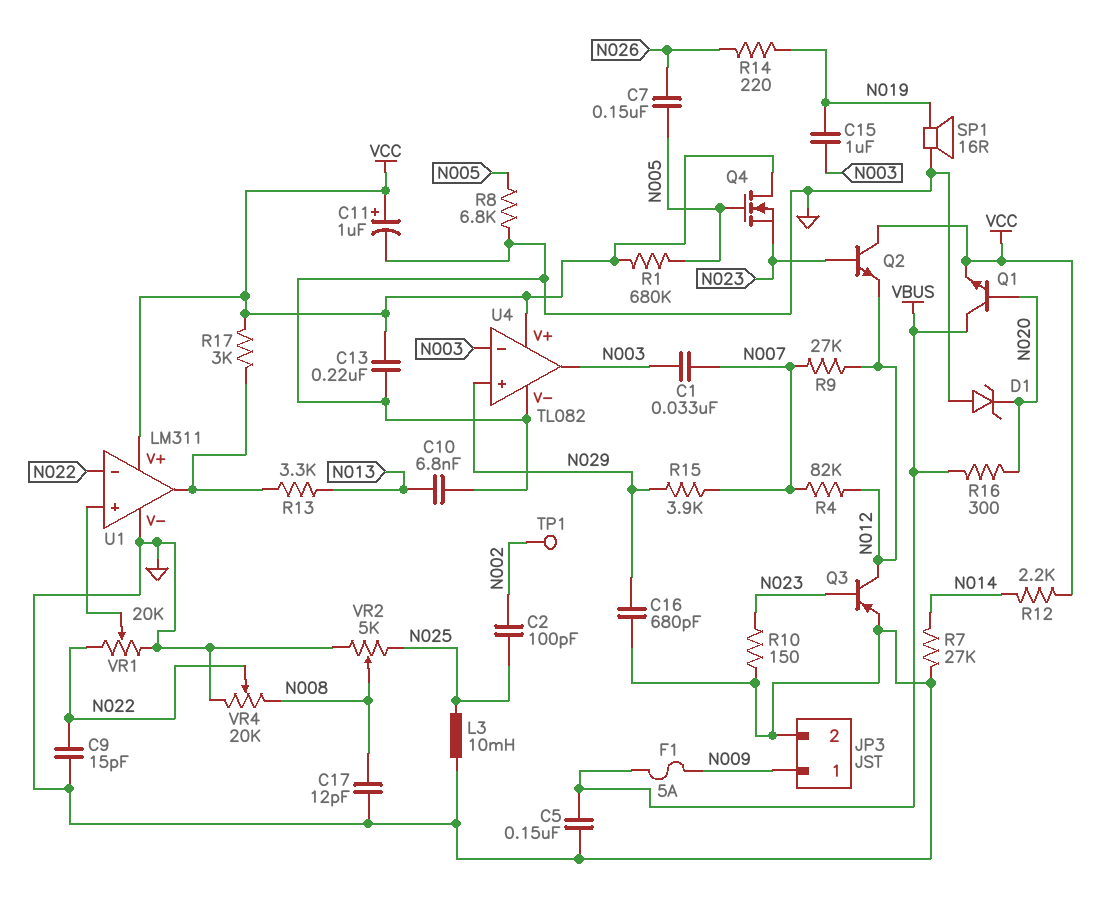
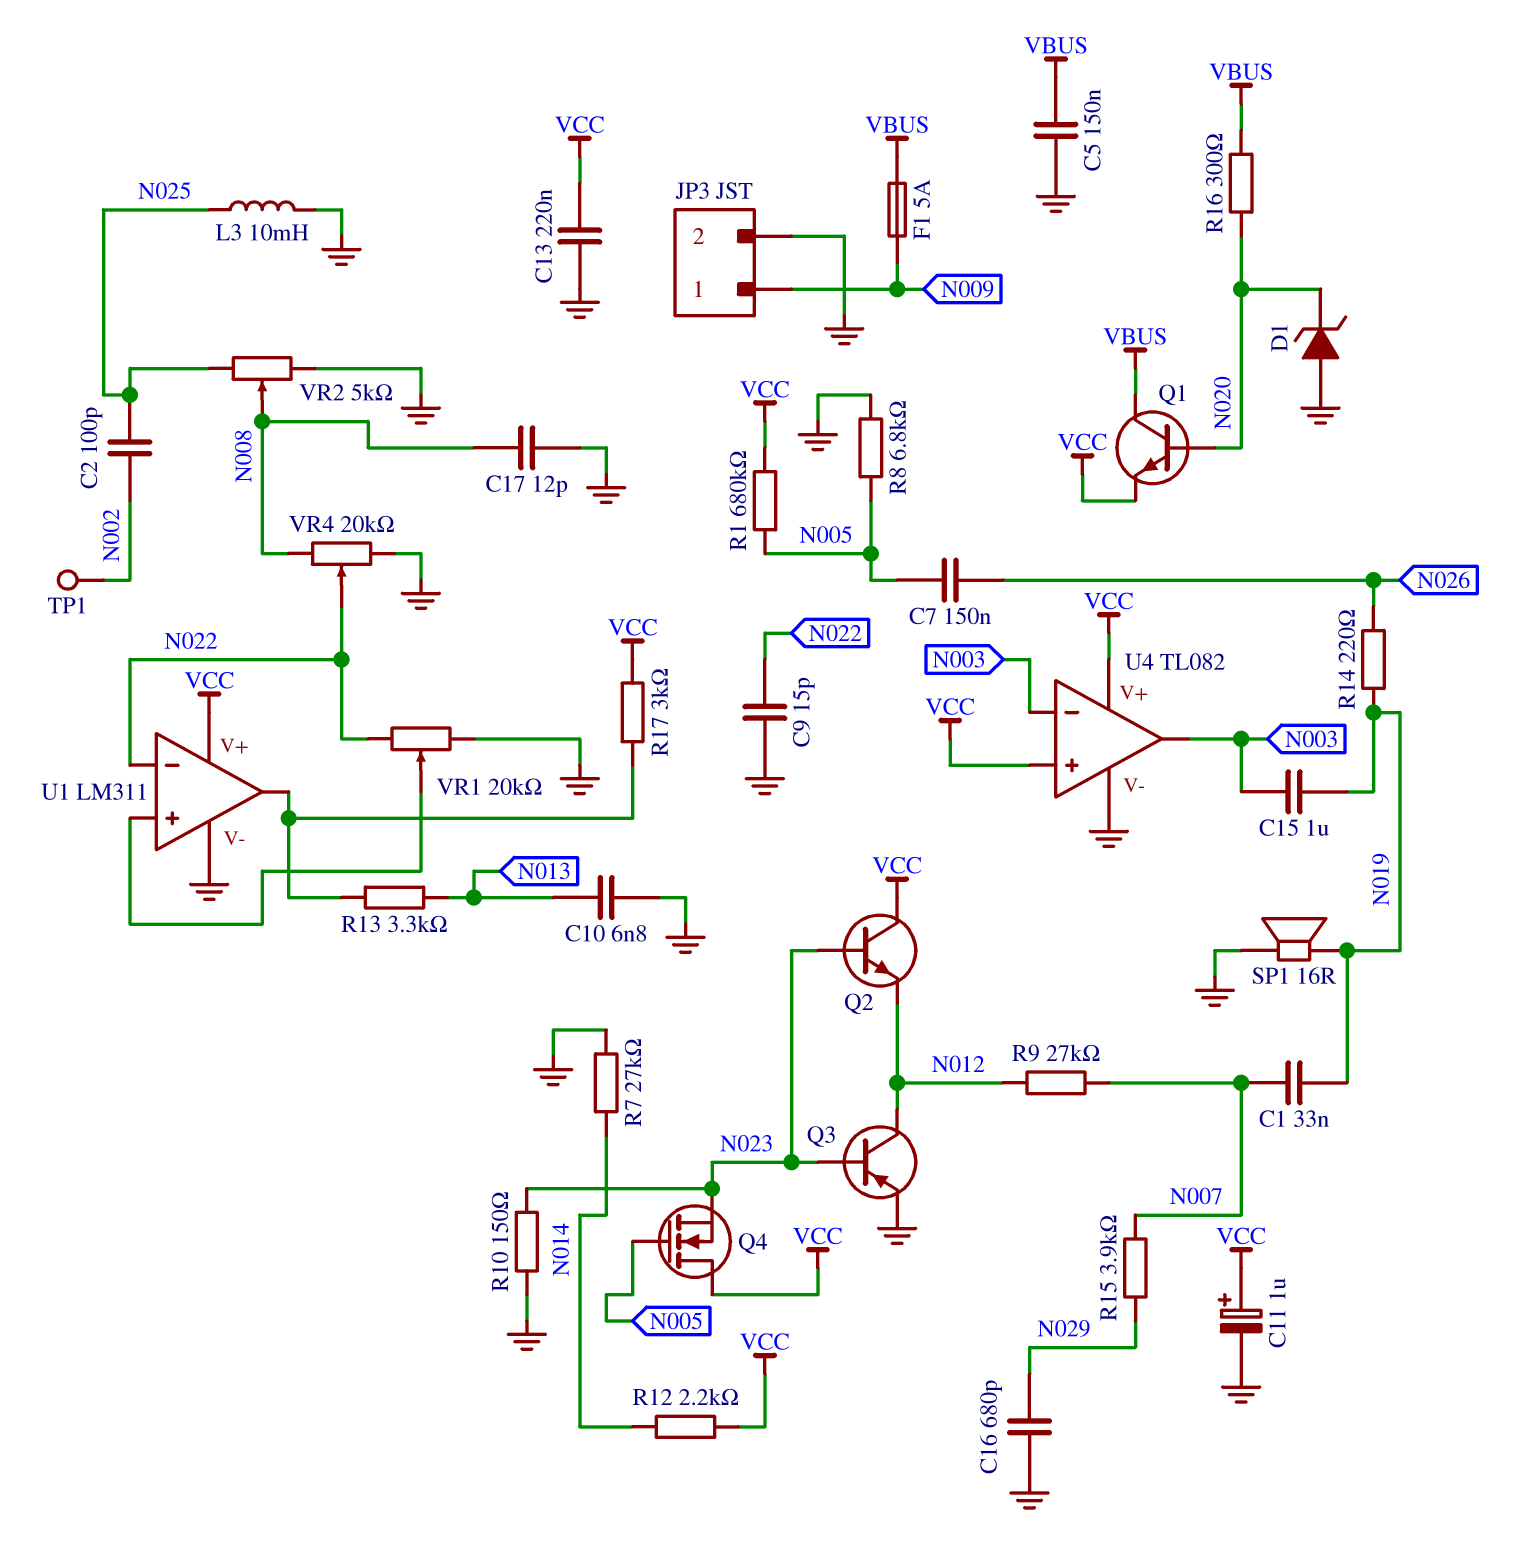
C1: 33nF (N003, N007) -> 33nF (N007, N019)
R4: 82k (N007, N012) -> none
U4 pin in+: N029 -> VCC

